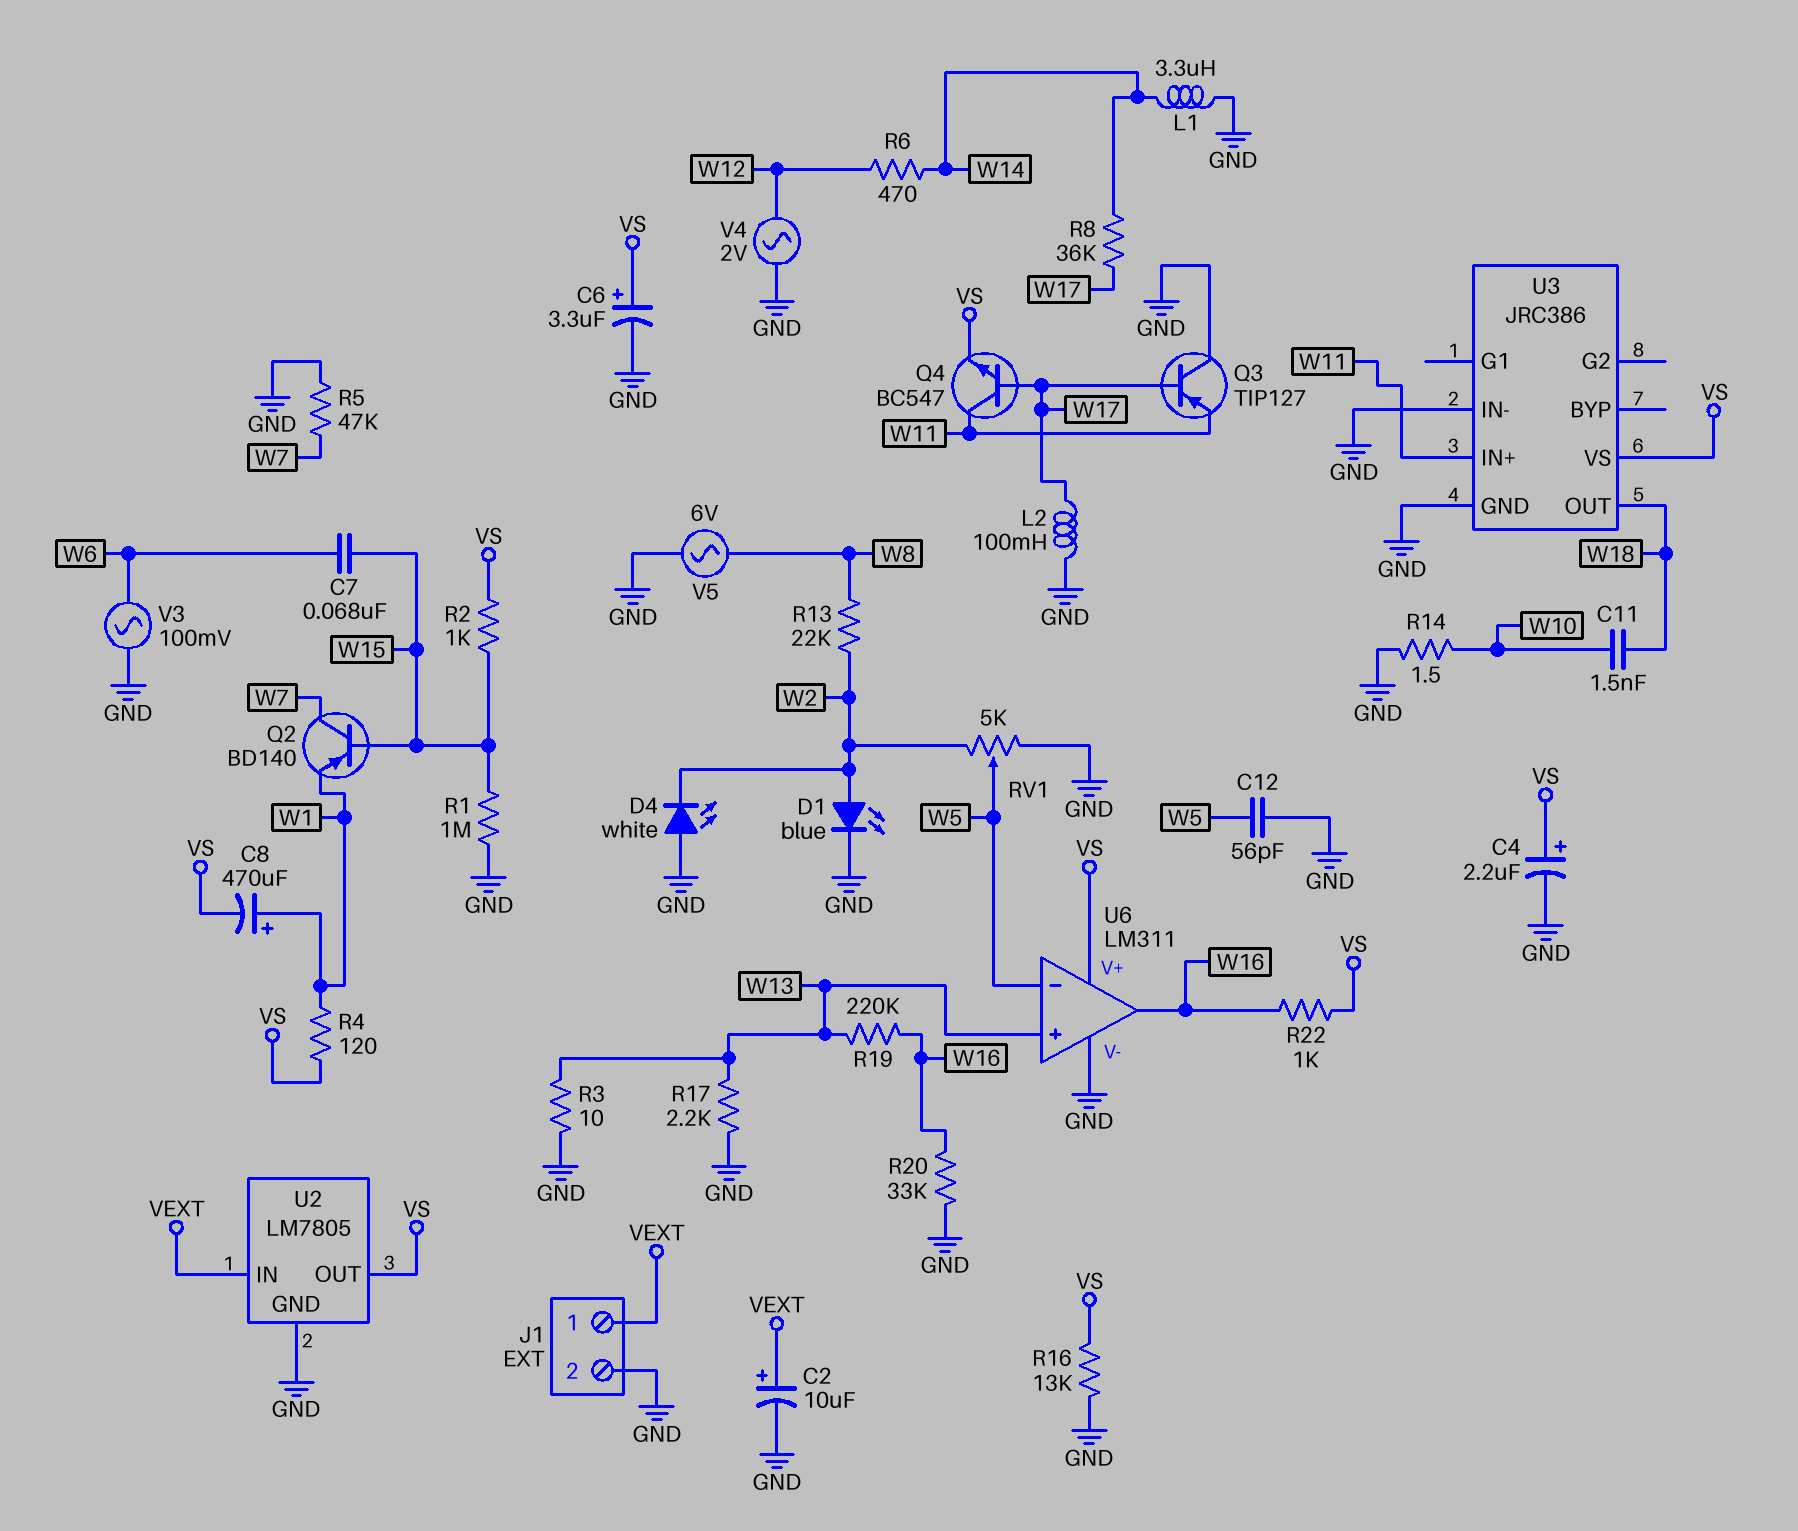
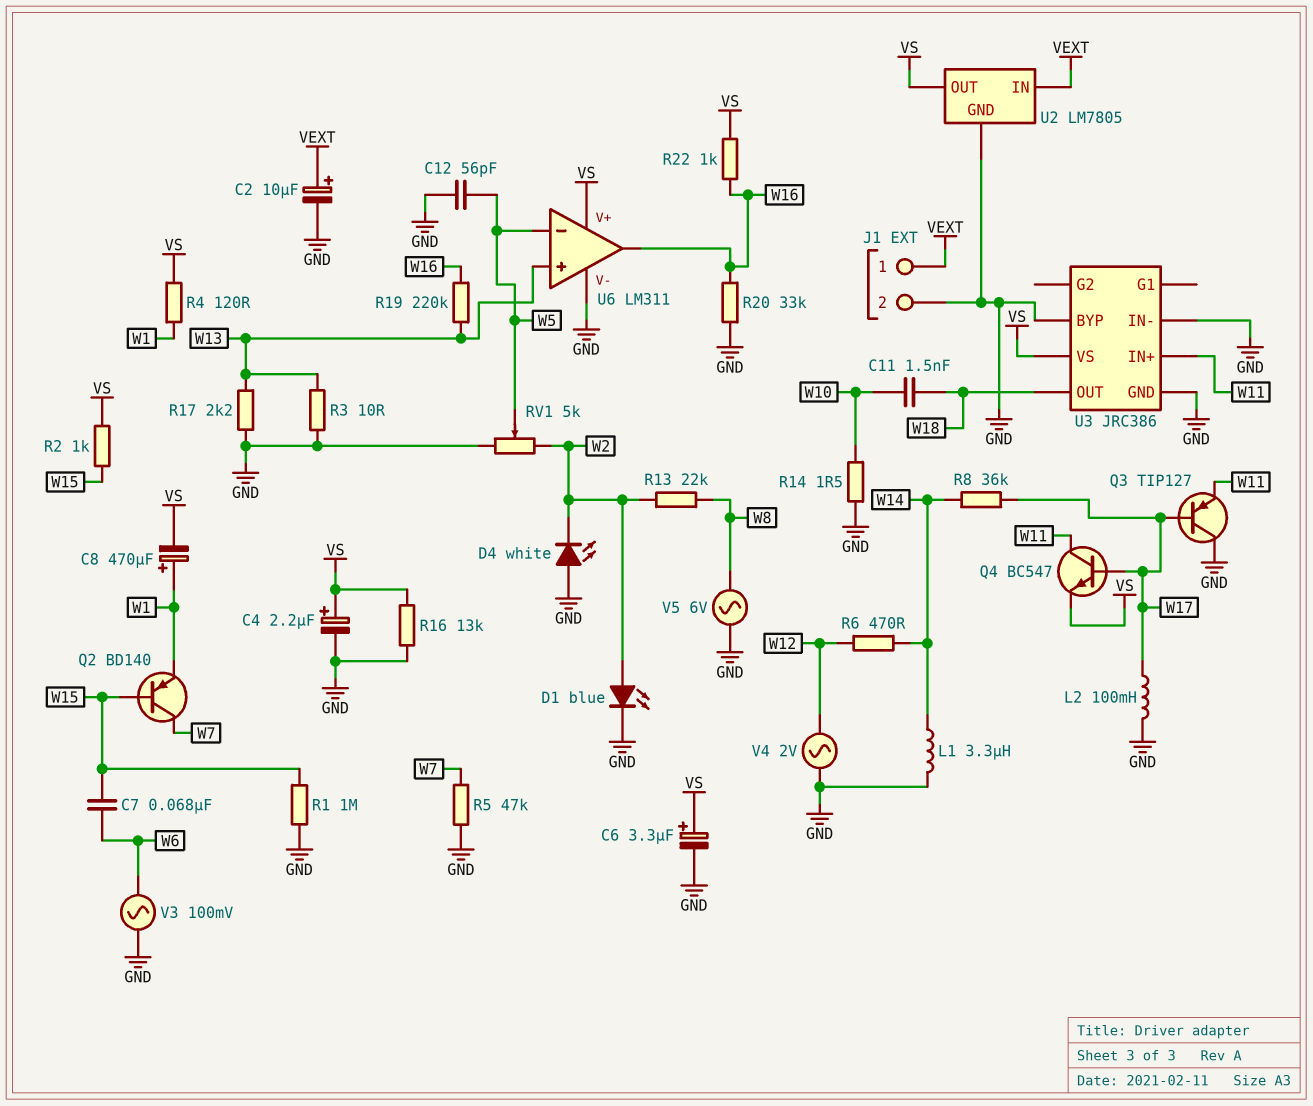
U3 pin BYP: none -> GND

